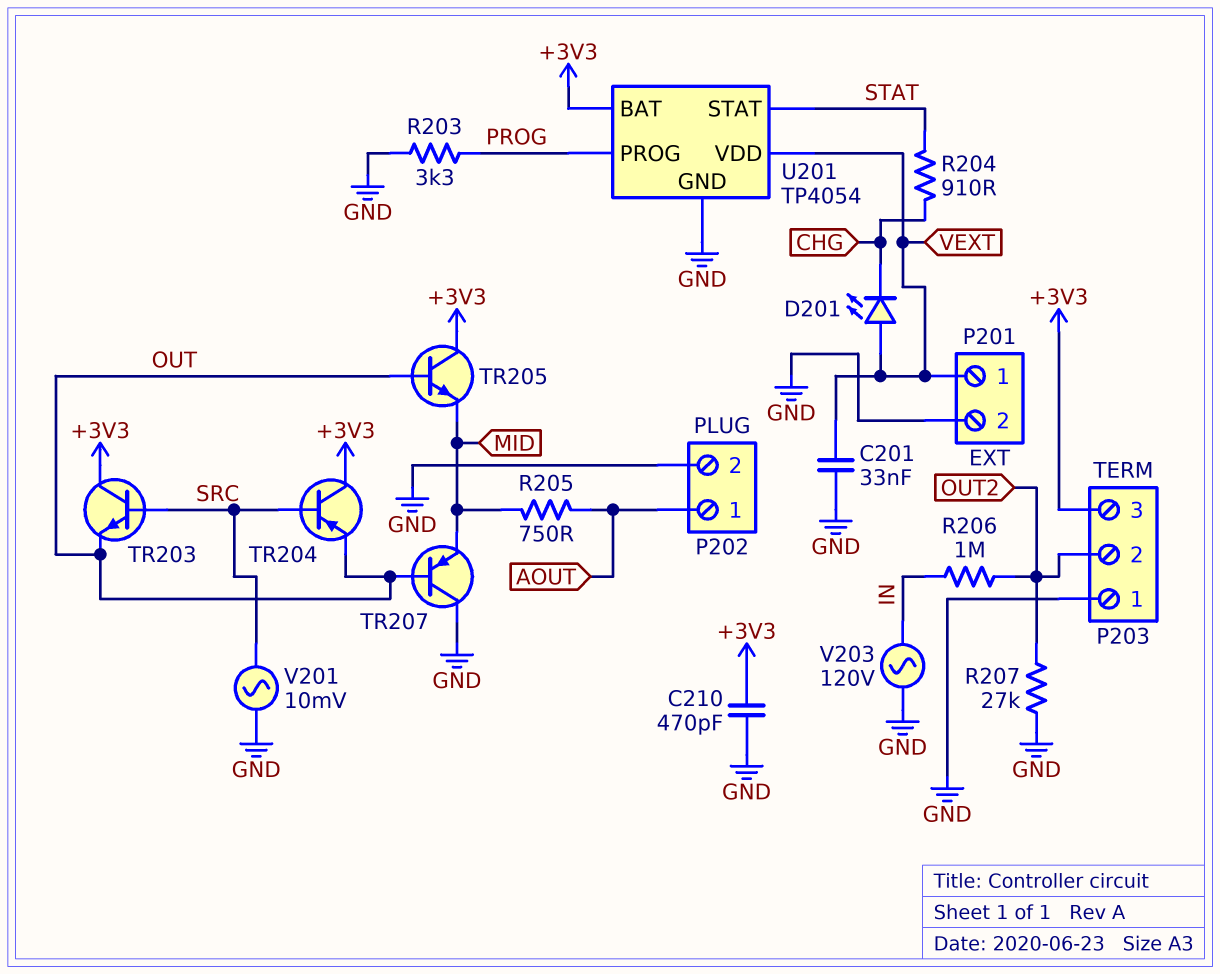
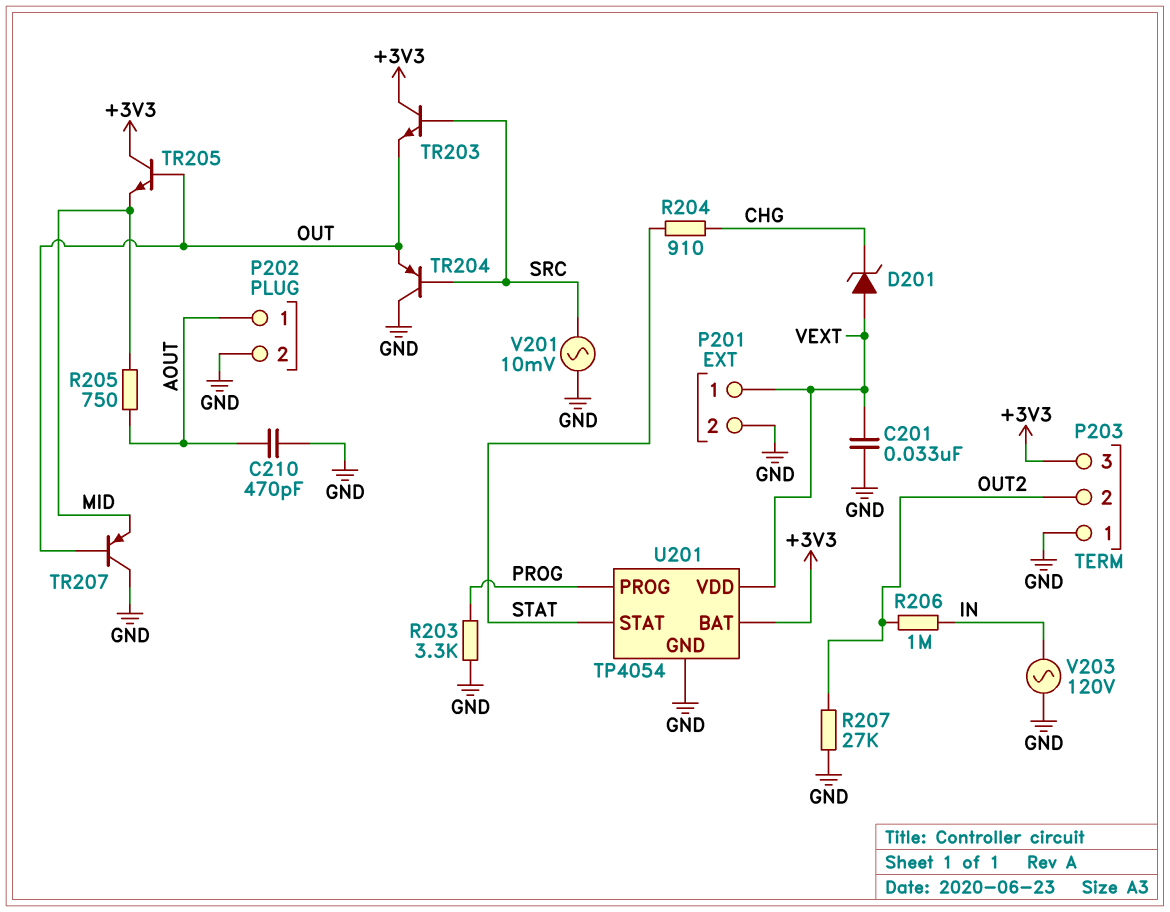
C210: 470pF (+3V3, GND) -> 470pF (AOUT, GND)
D201: LED (A VEXT, K CHG) -> zener (A VEXT, K CHG)
TR204: PNP (B SRC, C +3V3, E OUT) -> PNP (B SRC, C GND, E OUT)

